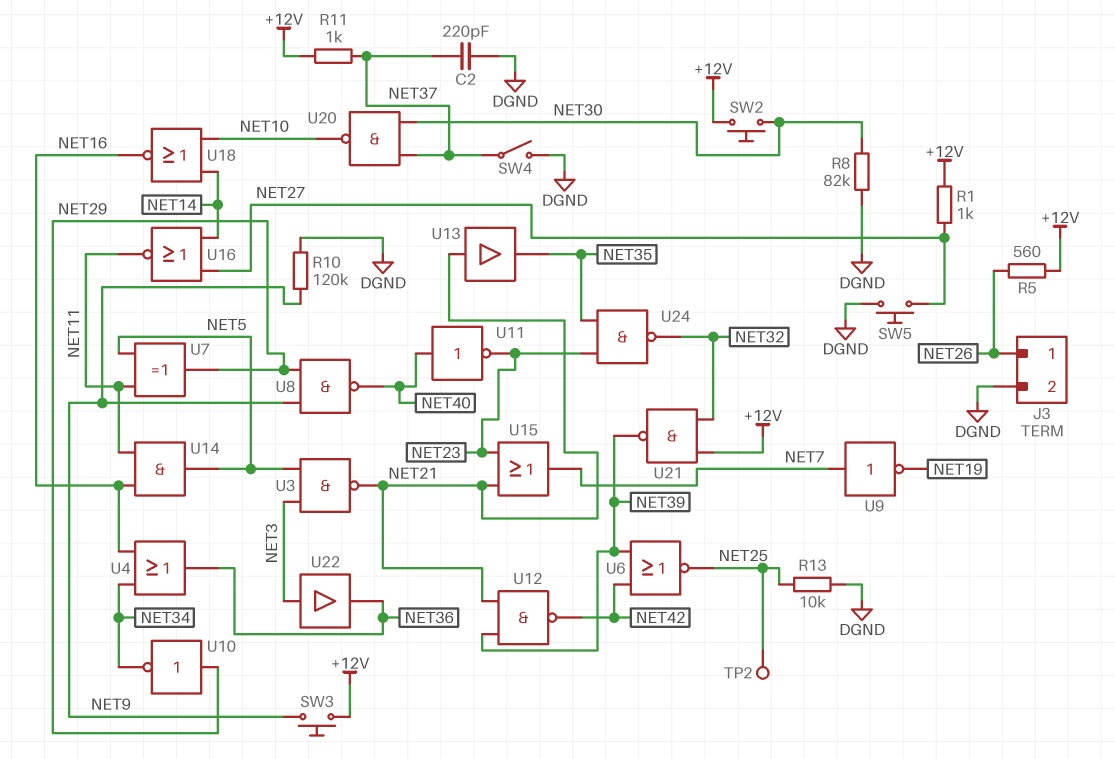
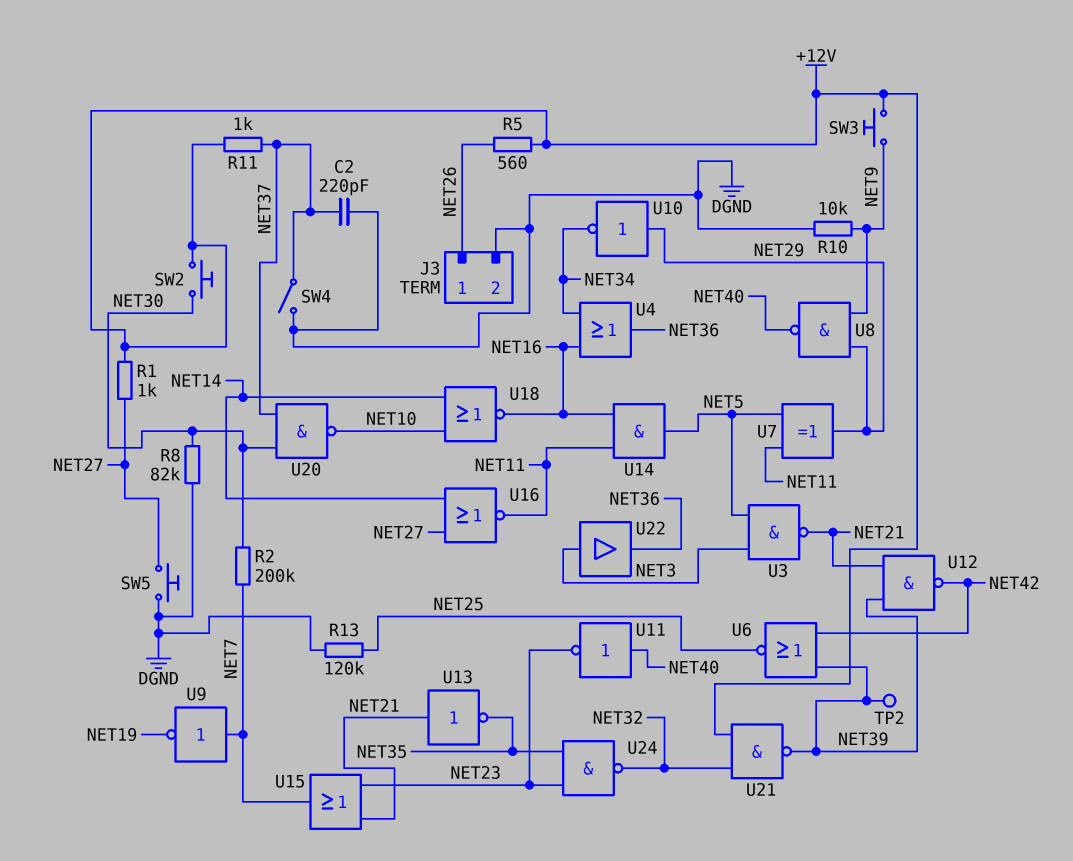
R2: none -> 200k (NET7, NET30)
R10: 120k (DGND, NET9) -> 10k (DGND, NET9)
R13: 10k (DGND, NET25) -> 120k (DGND, NET25)
TP2: test point (NET25) -> test point (NET39)
U13: buffer (in NET21, out NET35) -> NOT (in NET21, out NET35)

